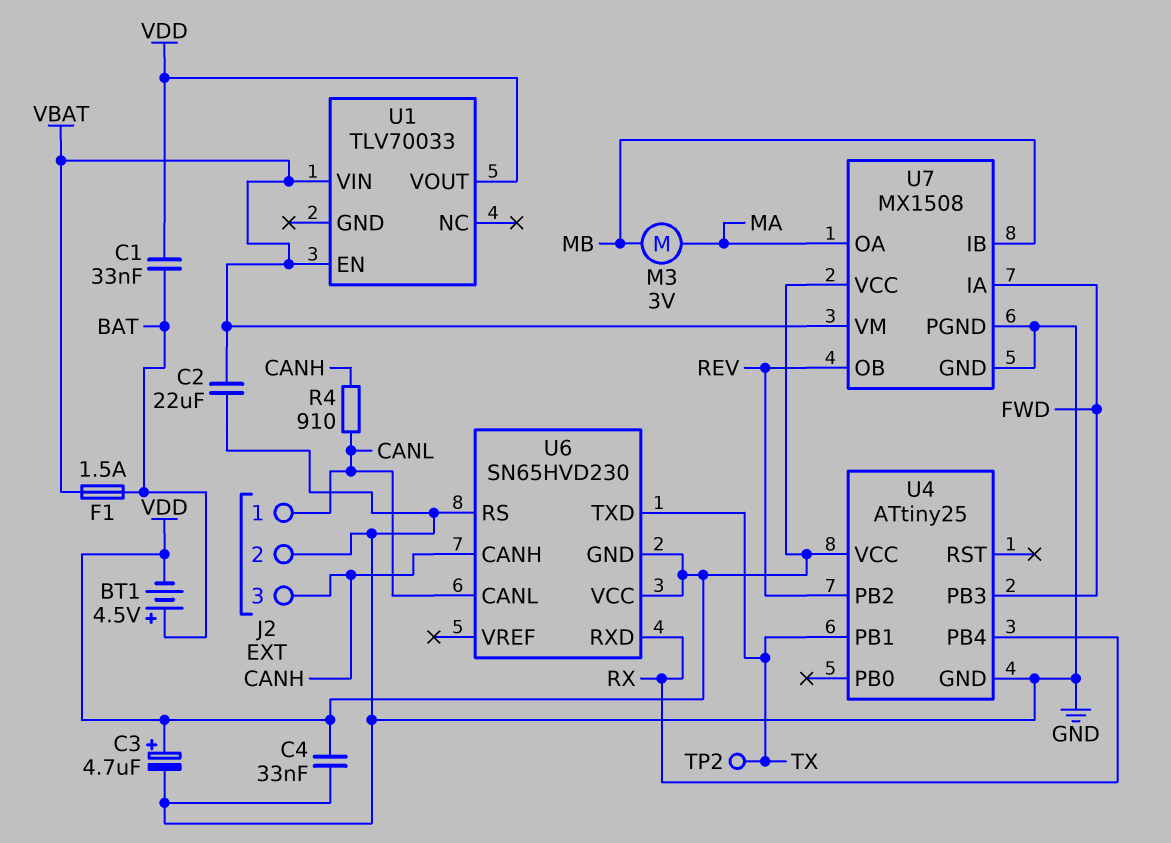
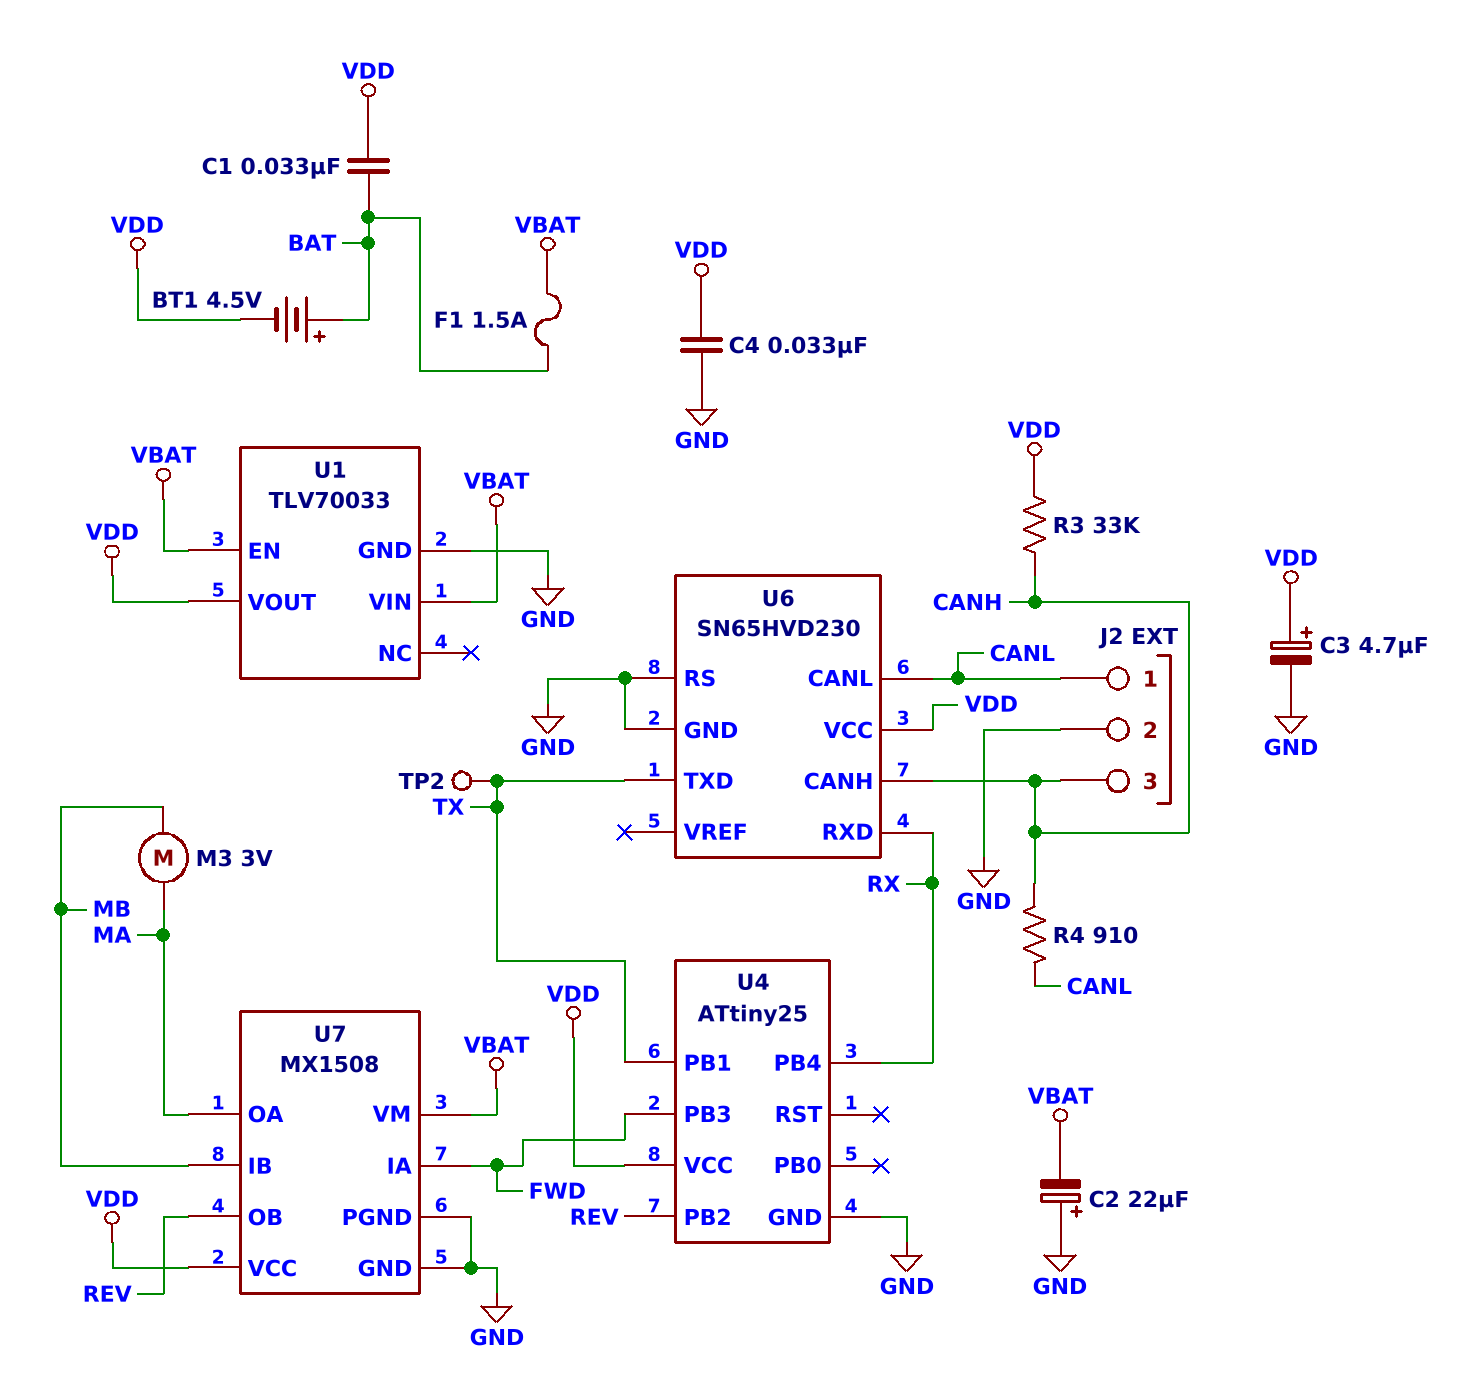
C2: 22uF (GND, VBAT) -> 22uF (plus GND, minus VBAT)
R3: none -> 33k (CANH, VDD)
U1 pin GND: none -> GND
U6 pin GND: VDD -> GND

